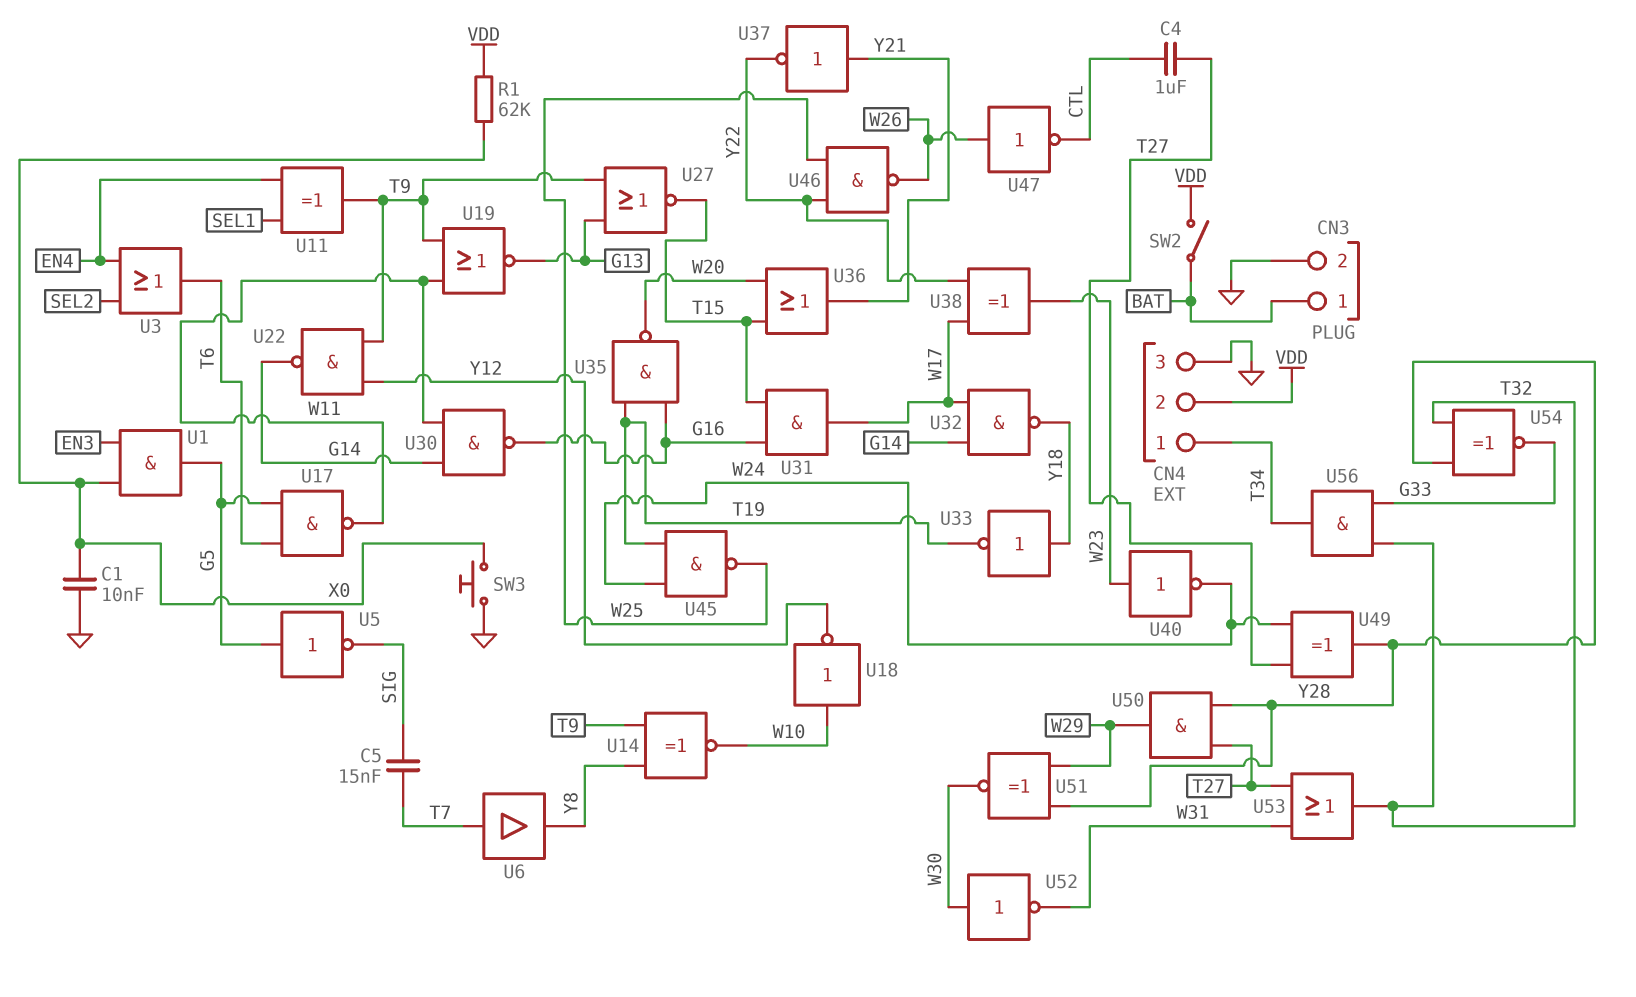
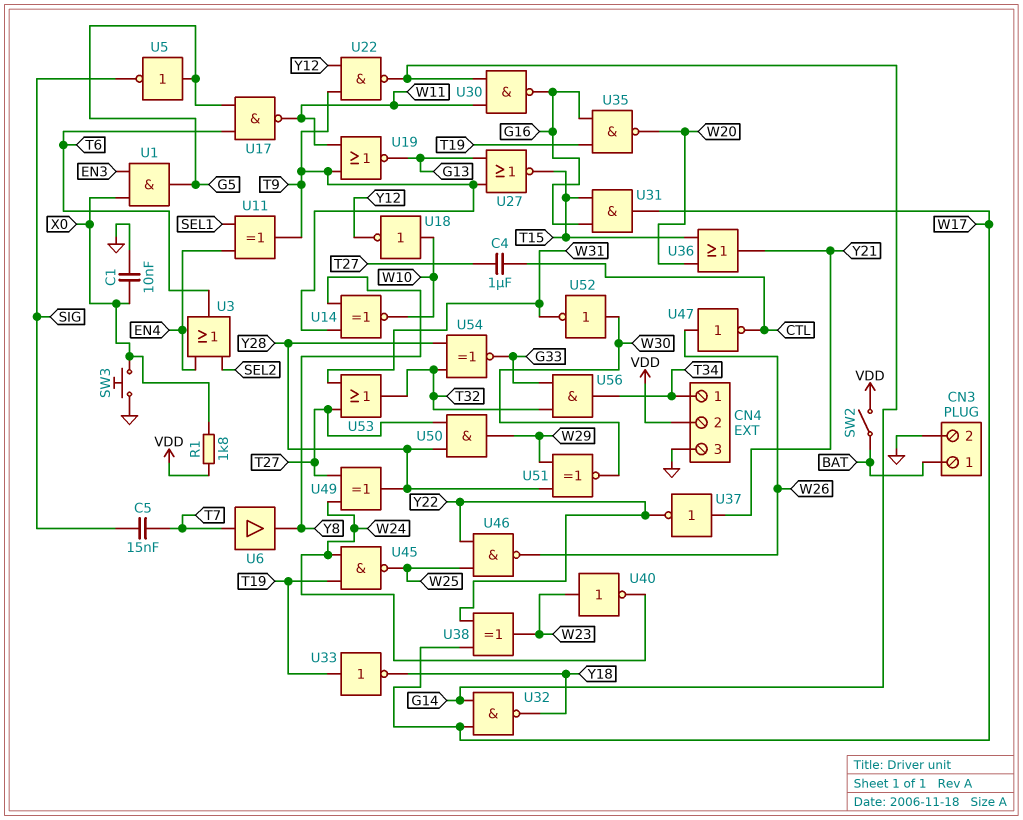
R1: 62k (VDD, X0) -> 1.8k (VDD, X0)
U33: NOT (in Y18, out T19) -> NOT (in T19, out Y18)

